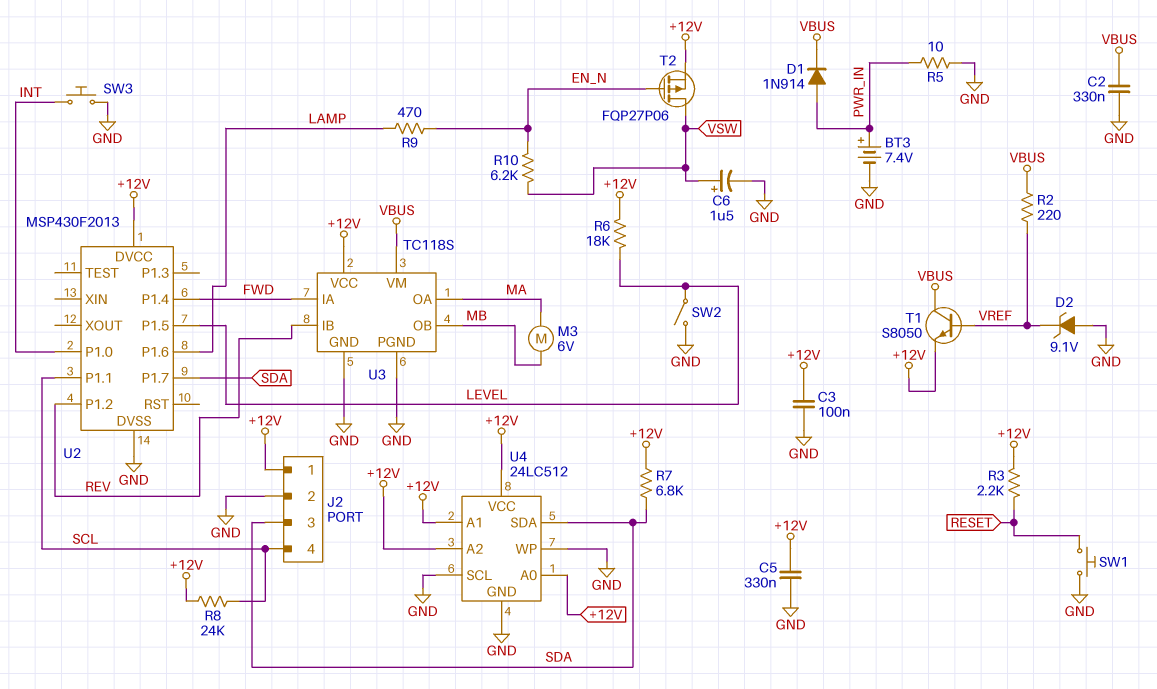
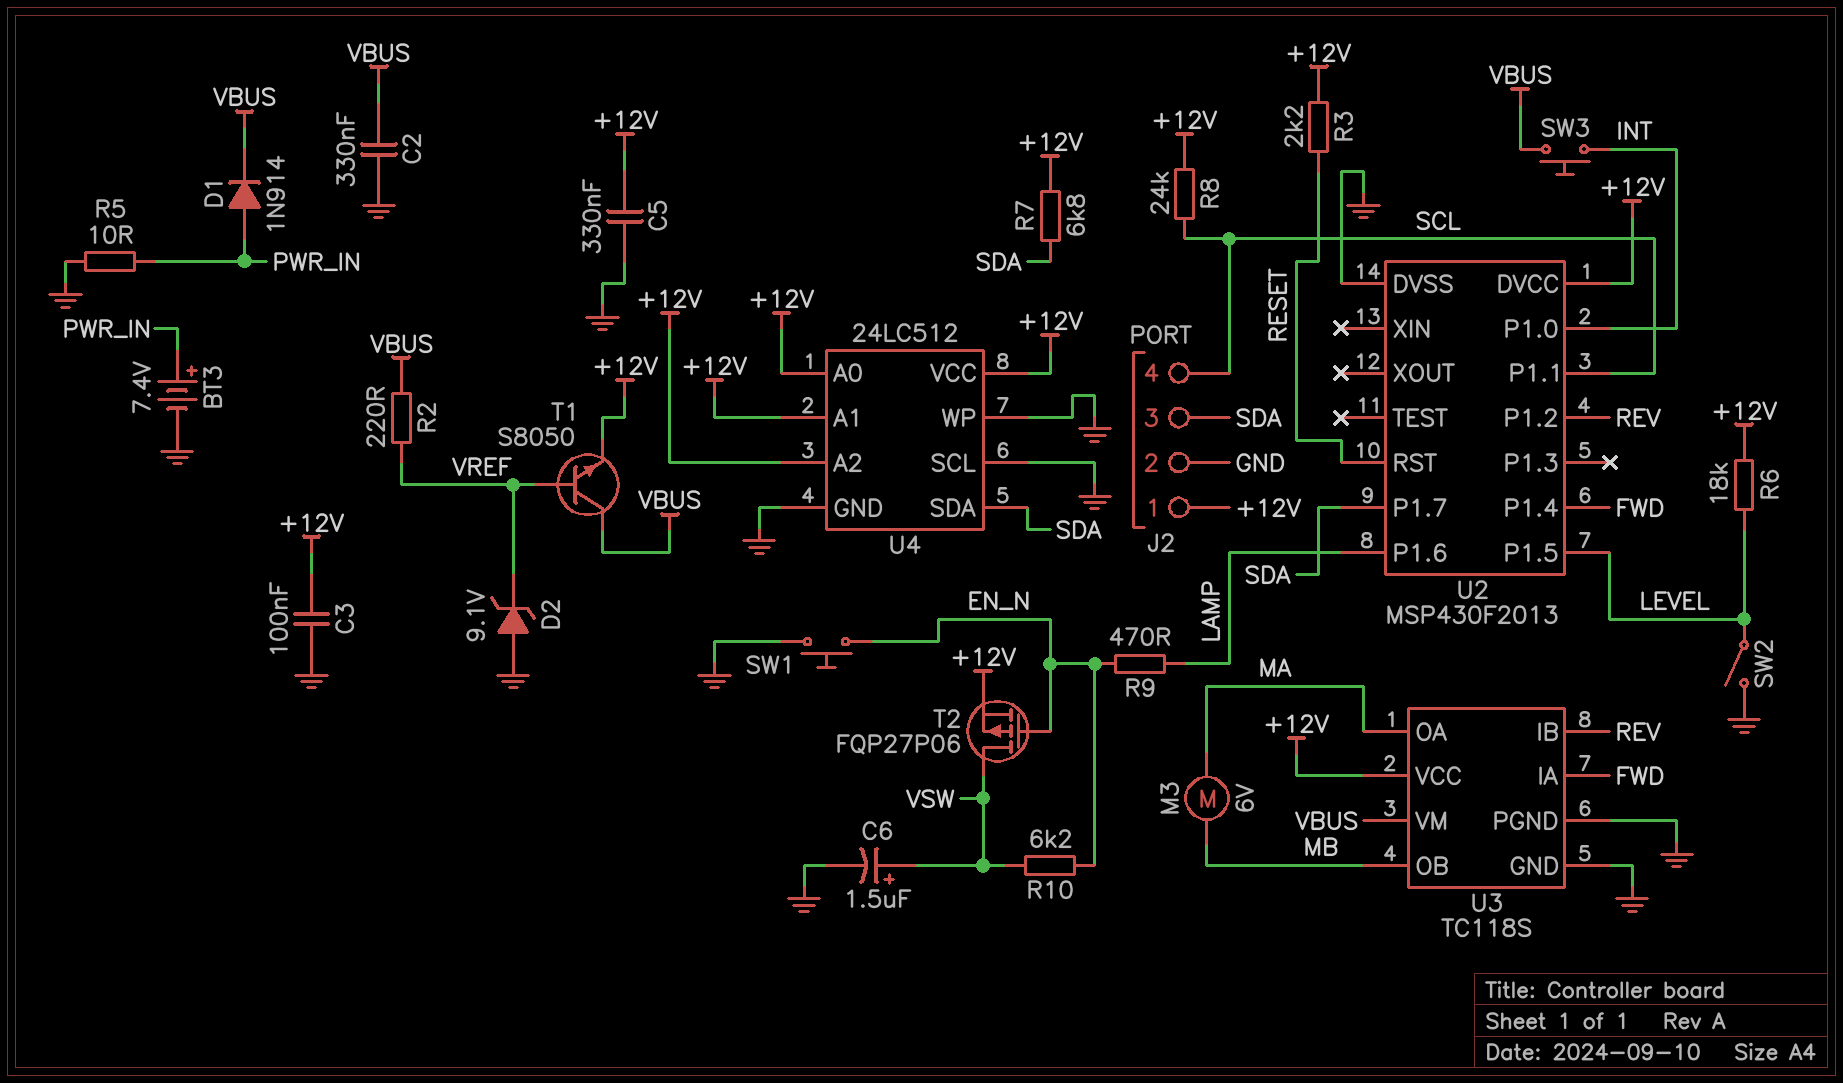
SW1: button (GND, RESET) -> button (EN_N, GND)
SW3: button (GND, INT) -> button (INT, VBUS)
U2 pin RST: none -> RESET

